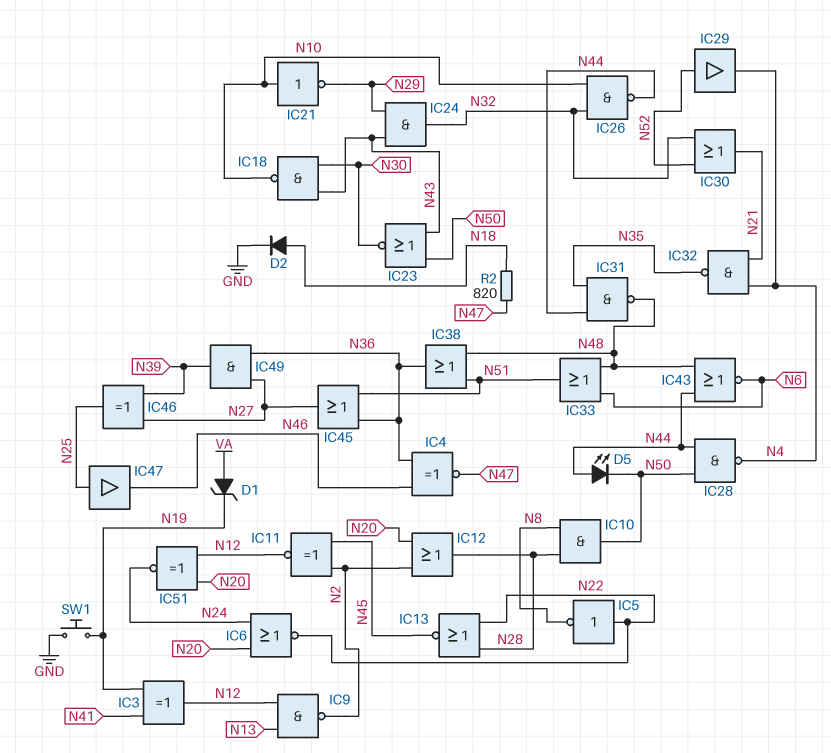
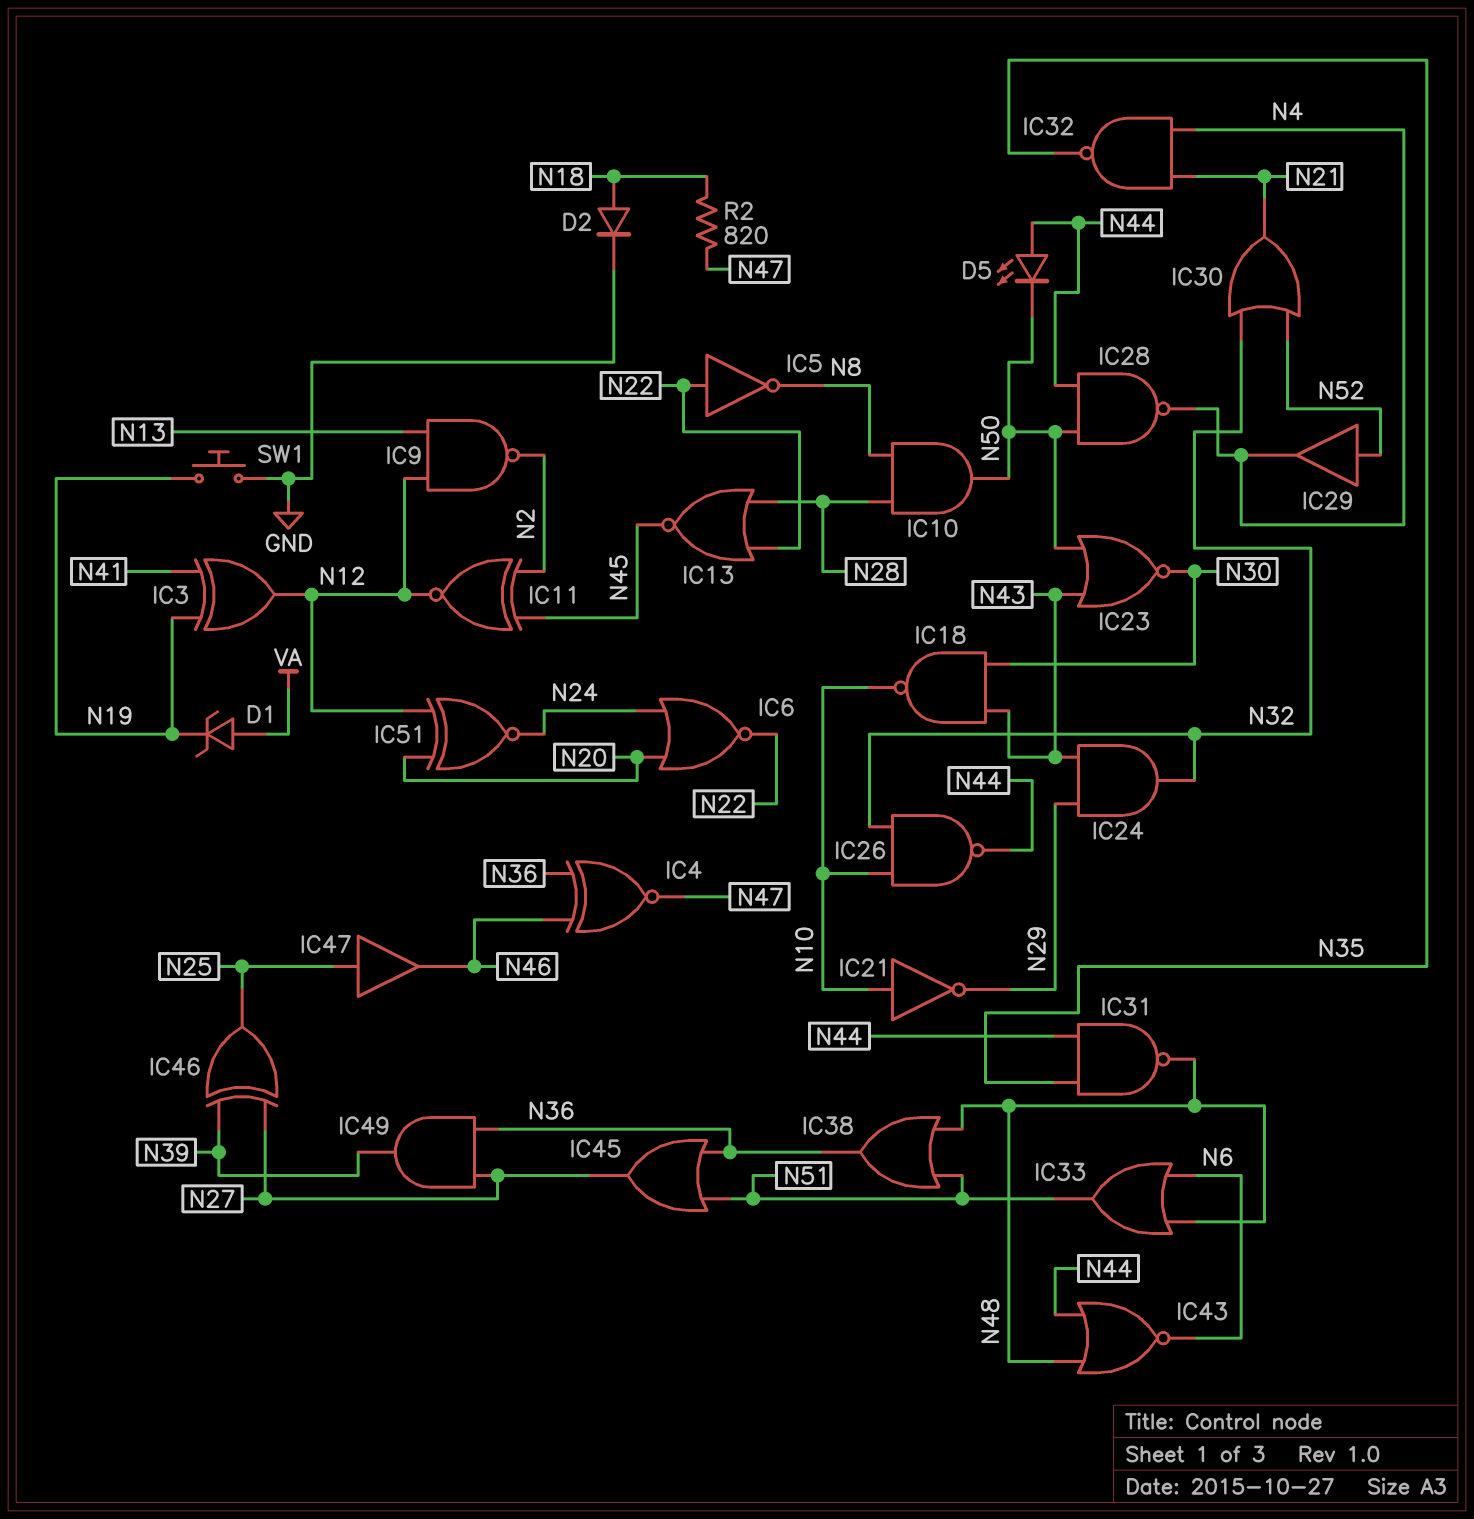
IC12: OR (in N2, in N20, out N28) -> none

